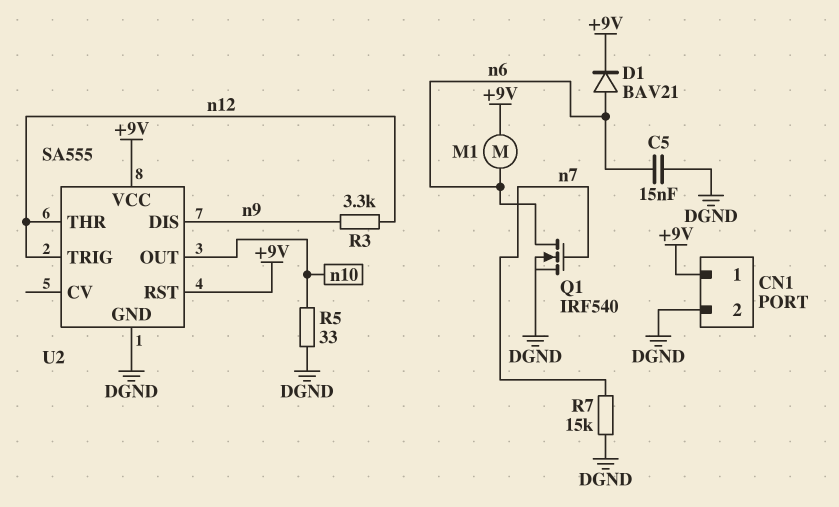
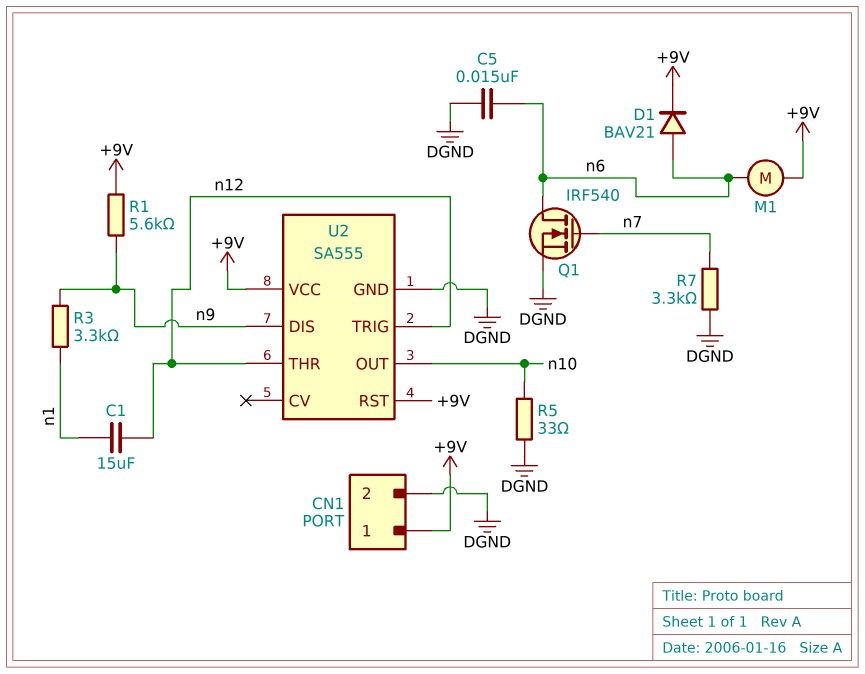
C1: none -> 15uF (n1, n12)
R1: none -> 5.6k (+9V, n9)
R3: 3.3k (n9, n12) -> 3.3k (n1, n9)
R7: 15k (DGND, n7) -> 3.3k (DGND, n7)

